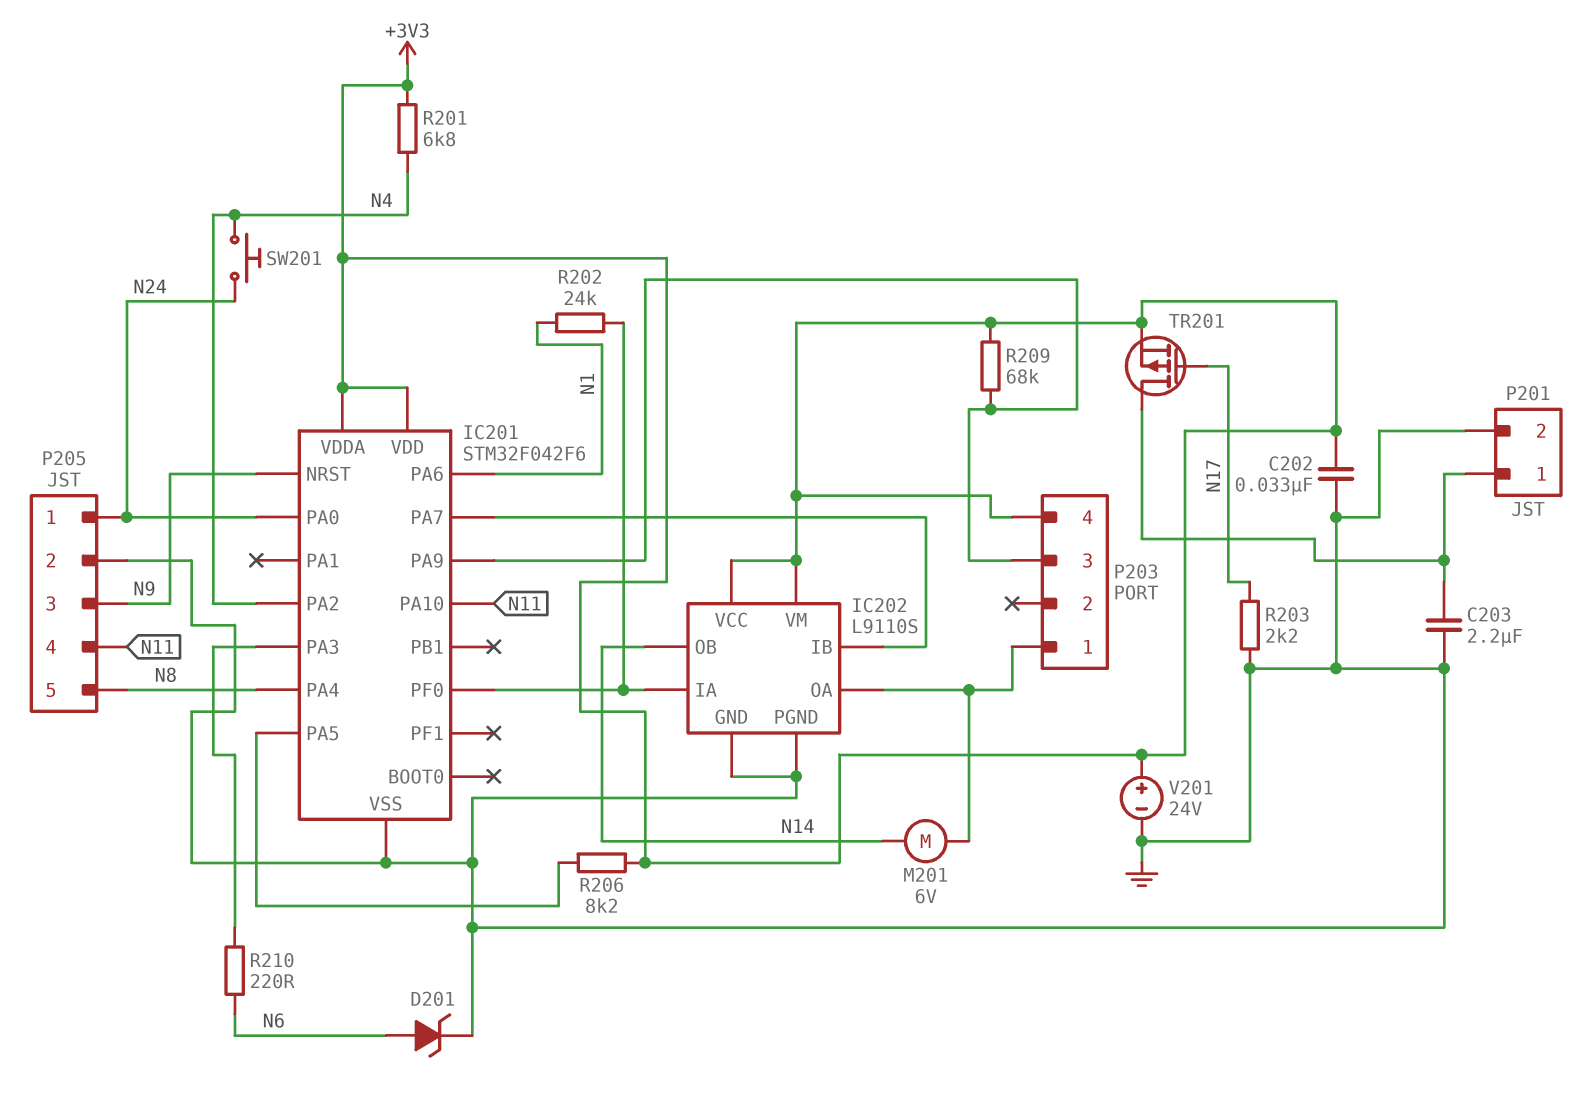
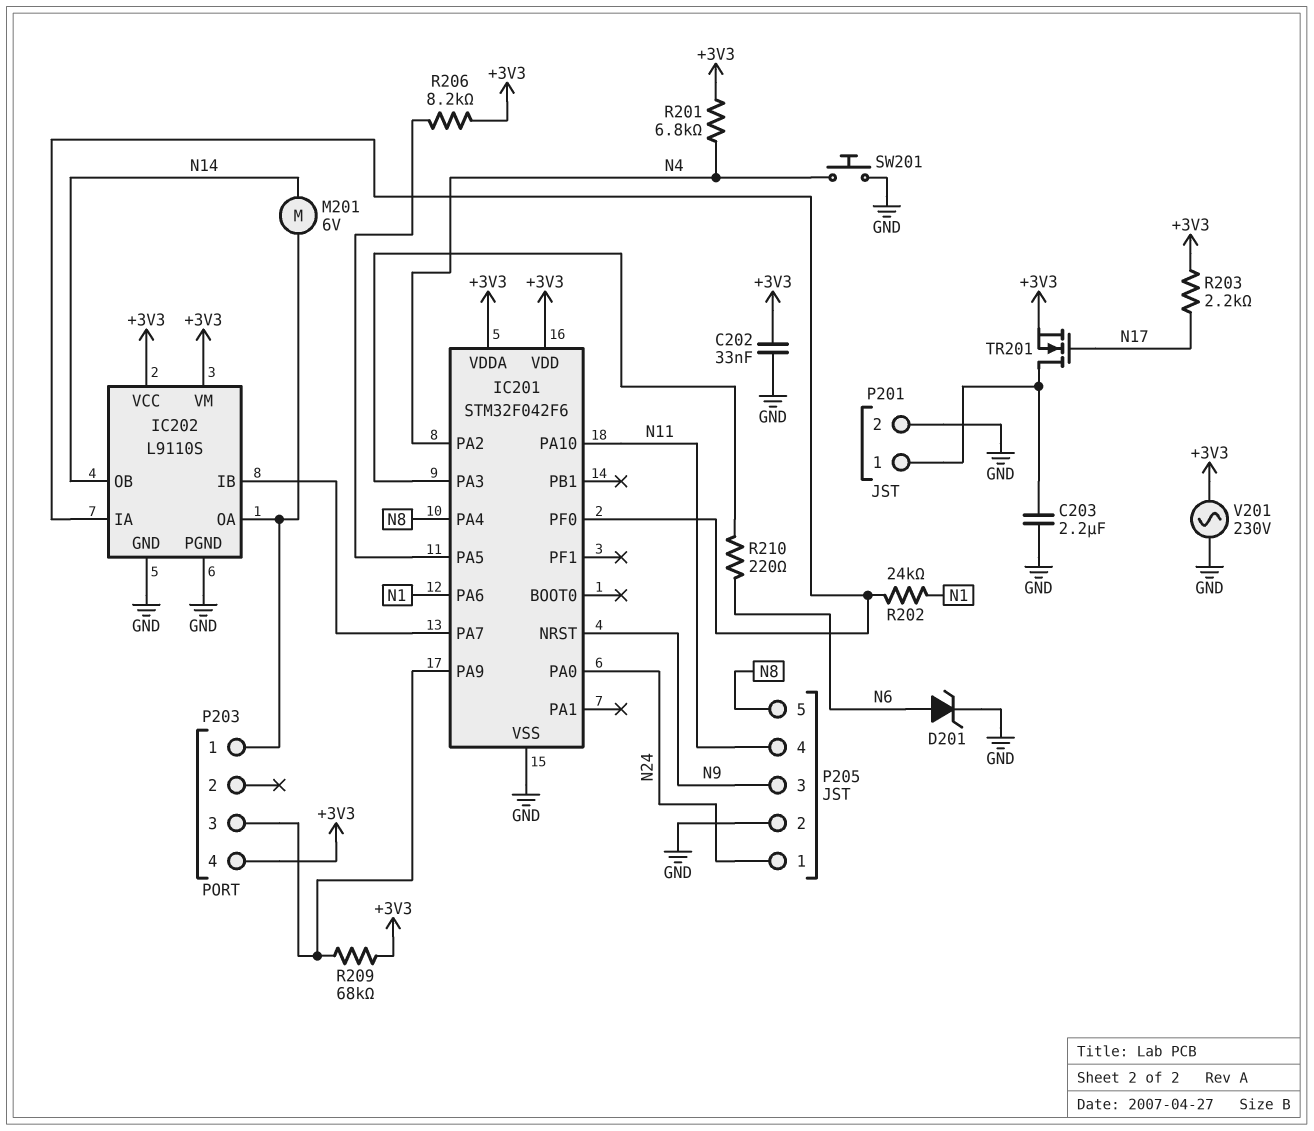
R203: 2.2k (GND, N17) -> 2.2k (+3V3, N17)
SW201: button (N4, N24) -> button (GND, N4)
TR201: PMOS (G N17, D P201/1, S +3V3) -> NMOS (G N17, D P201/1, S +3V3)
V201: 24V (plus +3V3, minus GND) -> AC 230V (+3V3, GND)

